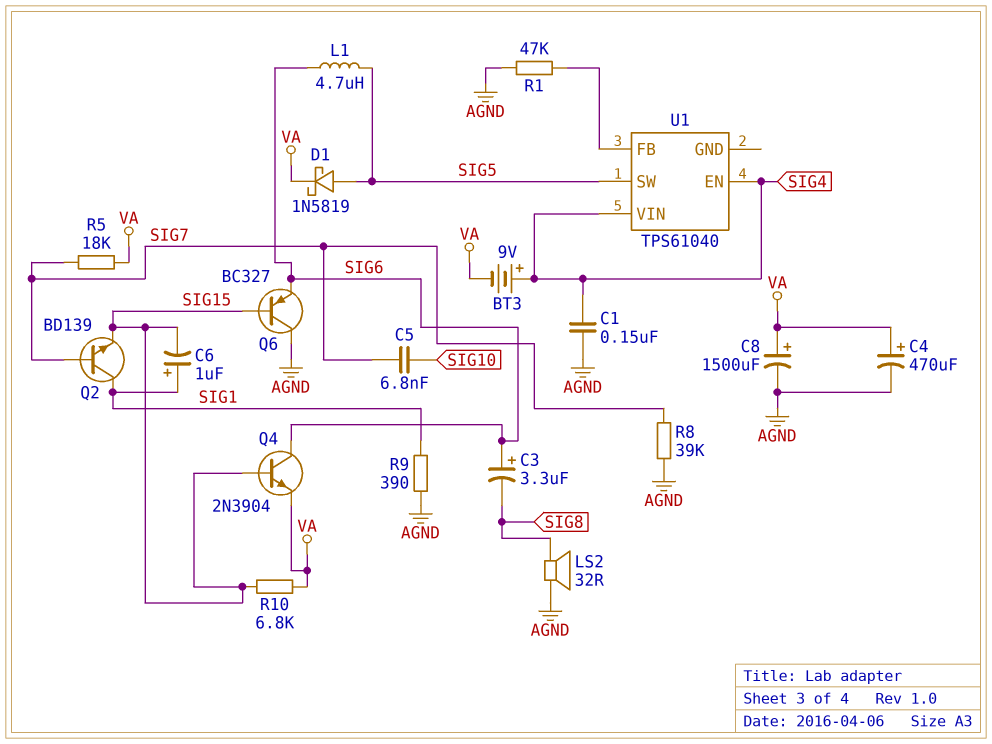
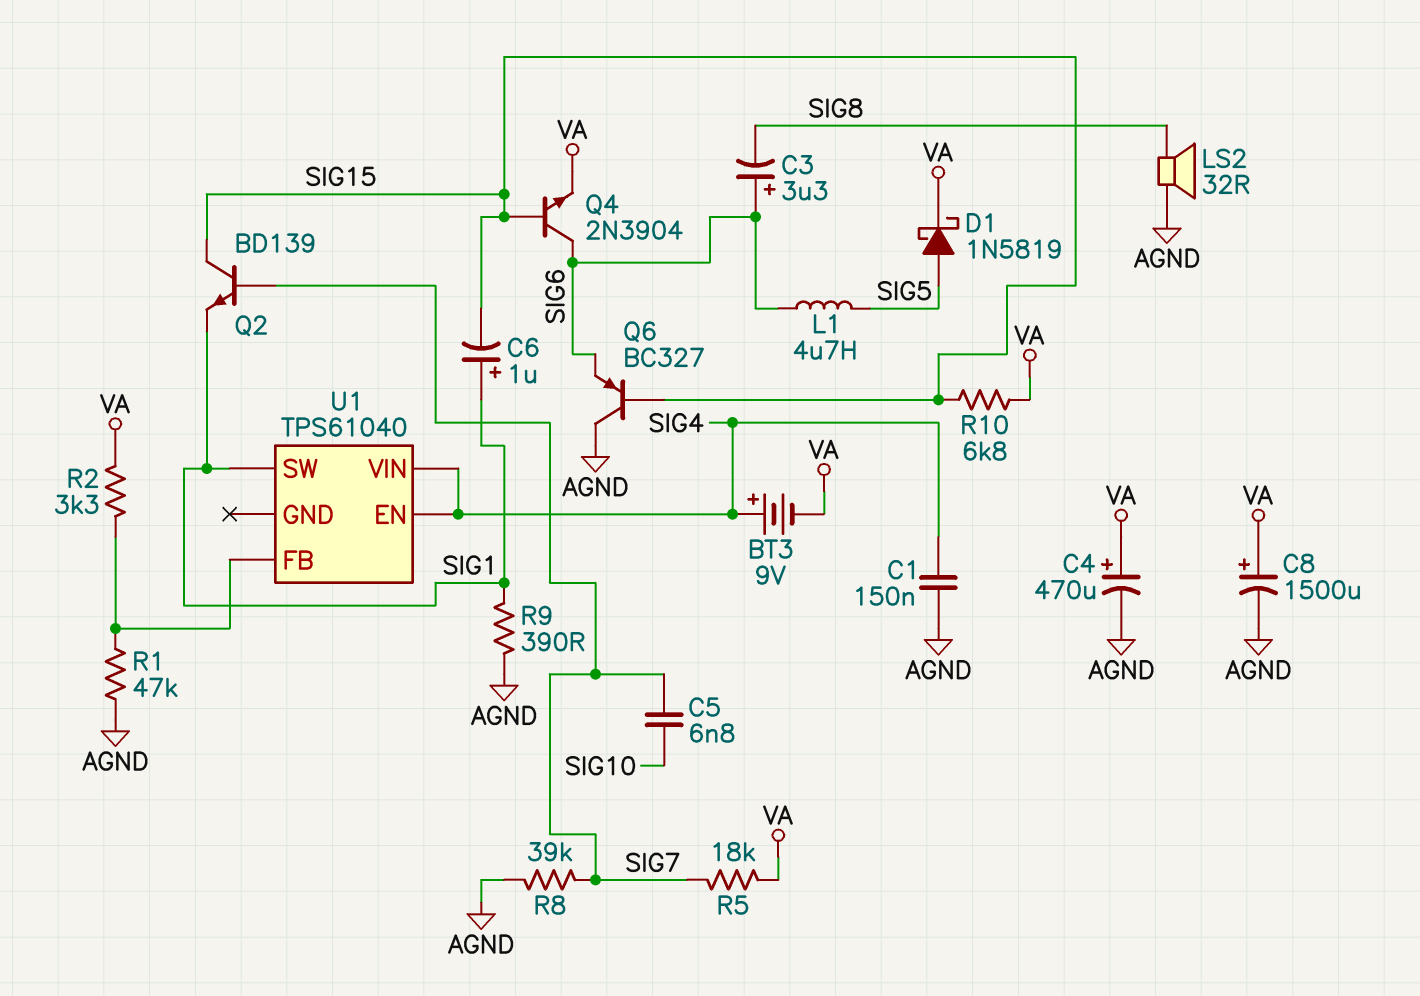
Q2: NPN BD139 (B SIG7, C SIG1, E SIG15) -> NPN BD139 (B SIG7, C SIG15, E SIG1)
R2: none -> 3.3k (U1/FB, VA)
U1 pin SW: SIG5 -> SIG1

